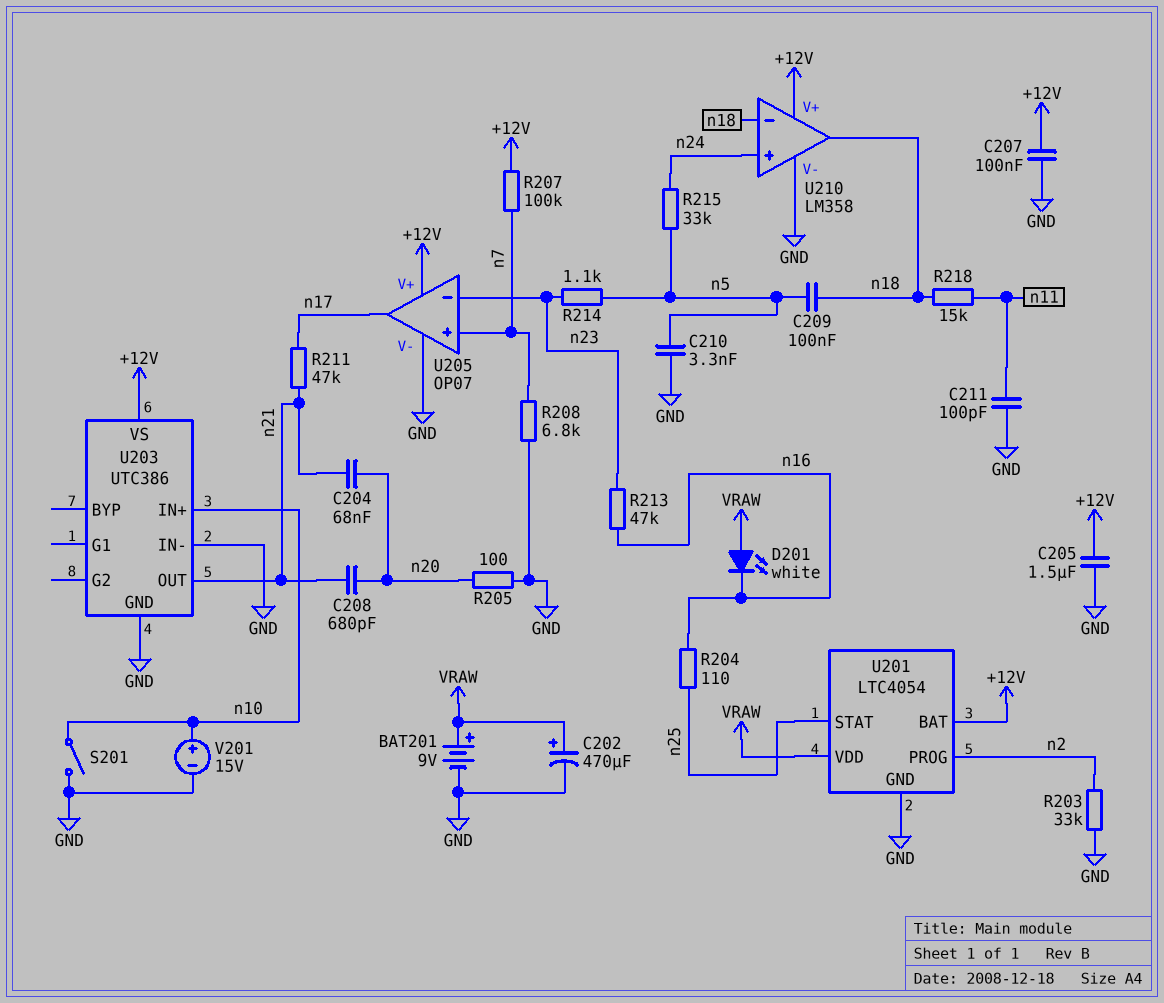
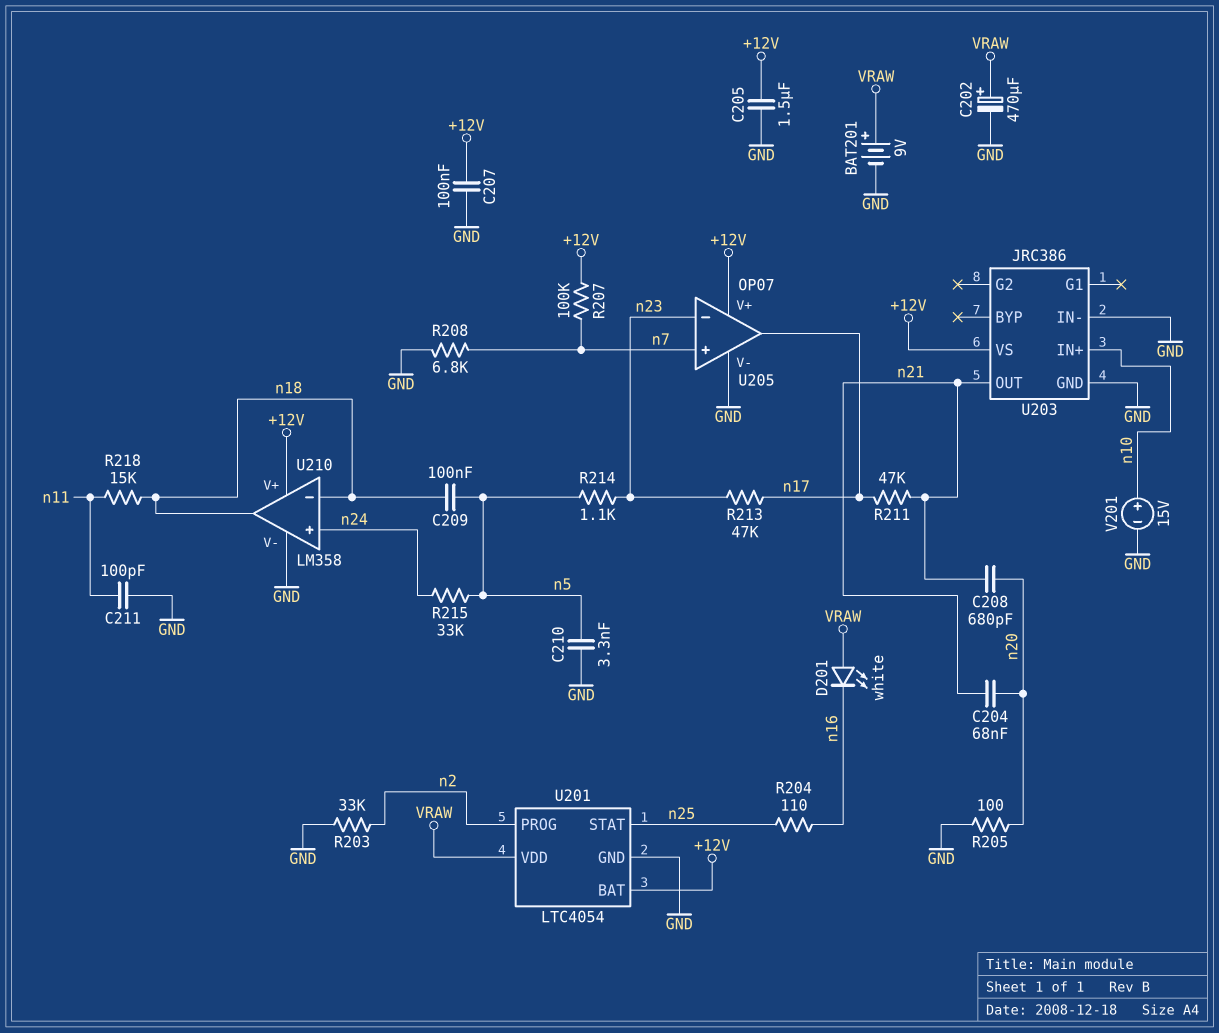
R213: 47k (n16, n23) -> 47k (n17, n23)
S201: switch (GND, n10) -> none
U203: UTC386 -> JRC386

